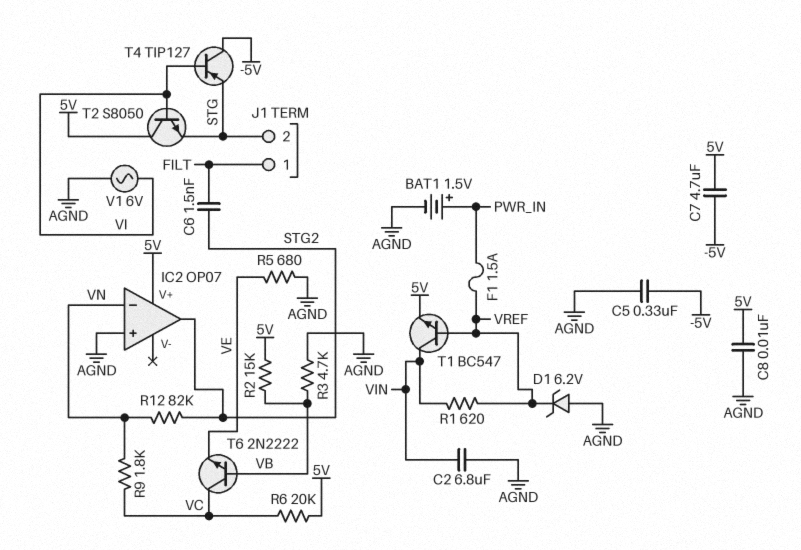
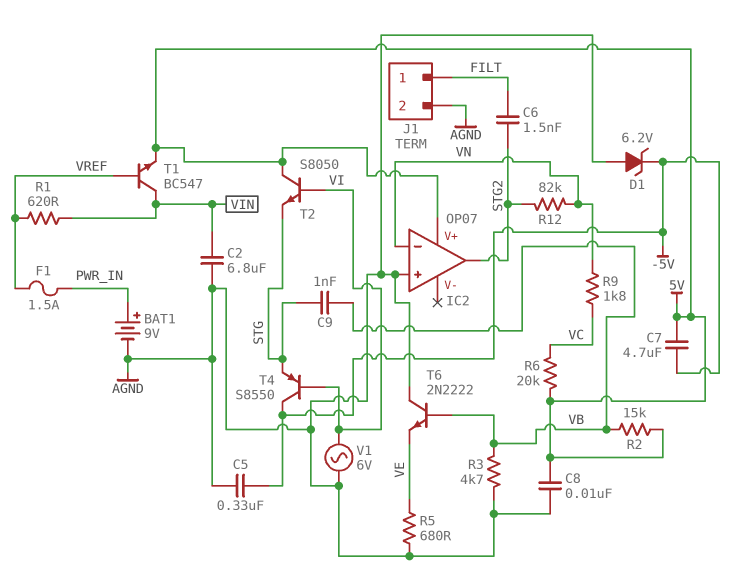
BAT1: 1.5V (plus PWR_IN, minus AGND) -> 9V (plus PWR_IN, minus AGND)
C9: none -> 1nF (STG, VB)
D1: zener 6.2V (A AGND, K VREF) -> zener 6.2V (A AGND, K -5V)
J1 pin 2: STG -> AGND
T4: PNP TIP127 (B VI, C -5V, E STG) -> PNP S8550 (B VI, C -5V, E STG)
T6: NPN 2N2222 (B VB, C VC, E VE) -> NPN 2N2222 (B VB, C AGND, E VE)

